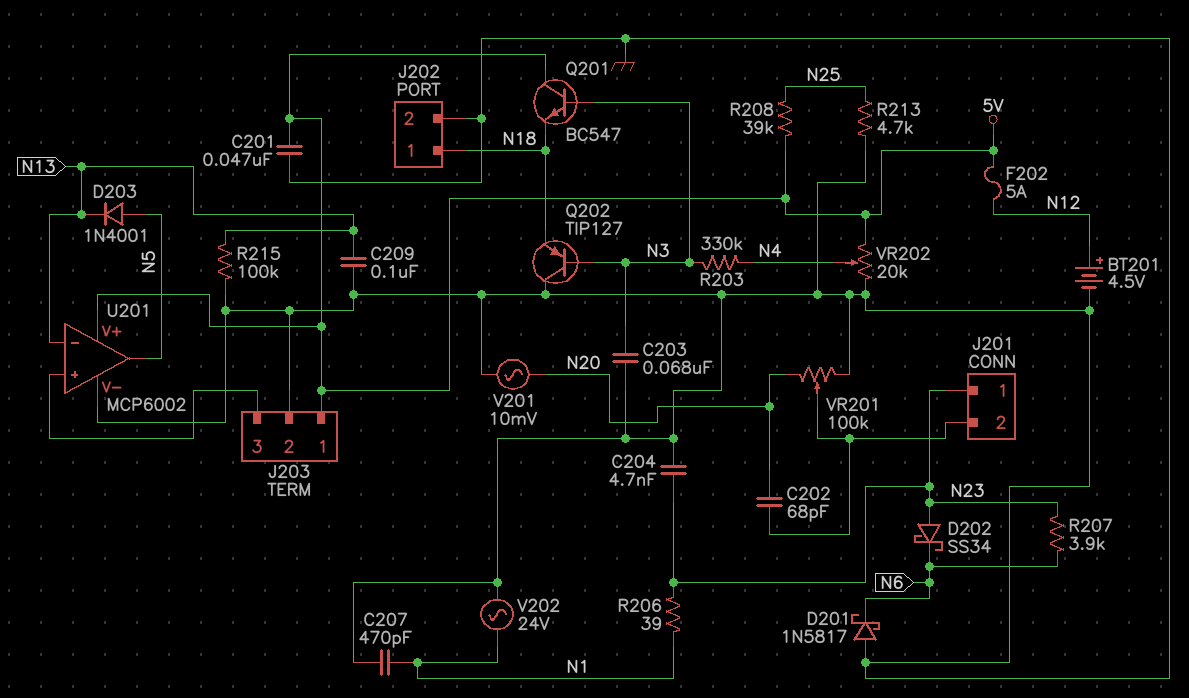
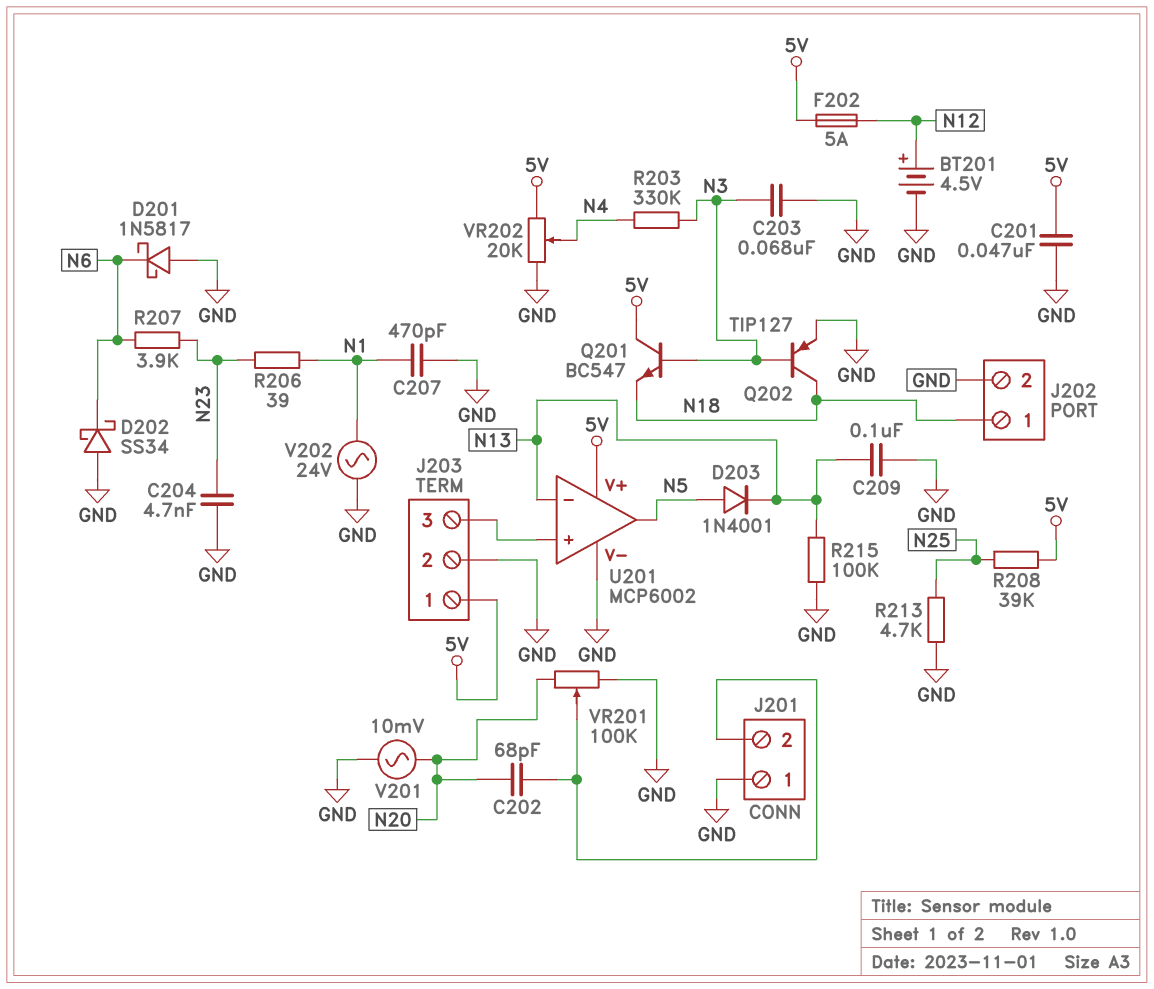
D202: schottky SS34 (A N23, K N6) -> schottky SS34 (A GND, K N6)
J201 pin 1: N23 -> GND
Q202: PNP TIP127 (B N3, C GND, E N18) -> PNP TIP127 (B N3, C N18, E GND)

